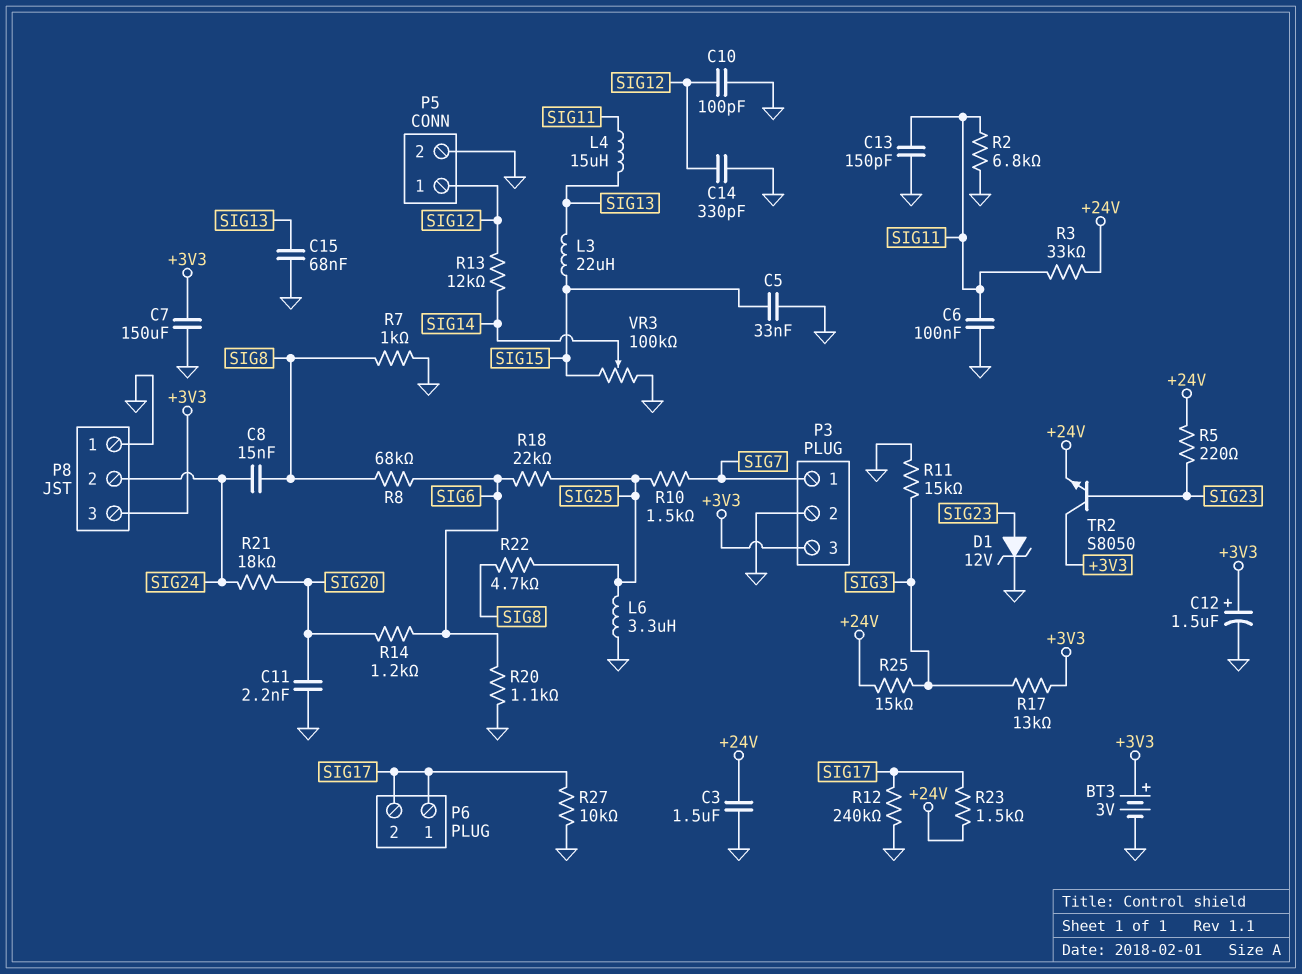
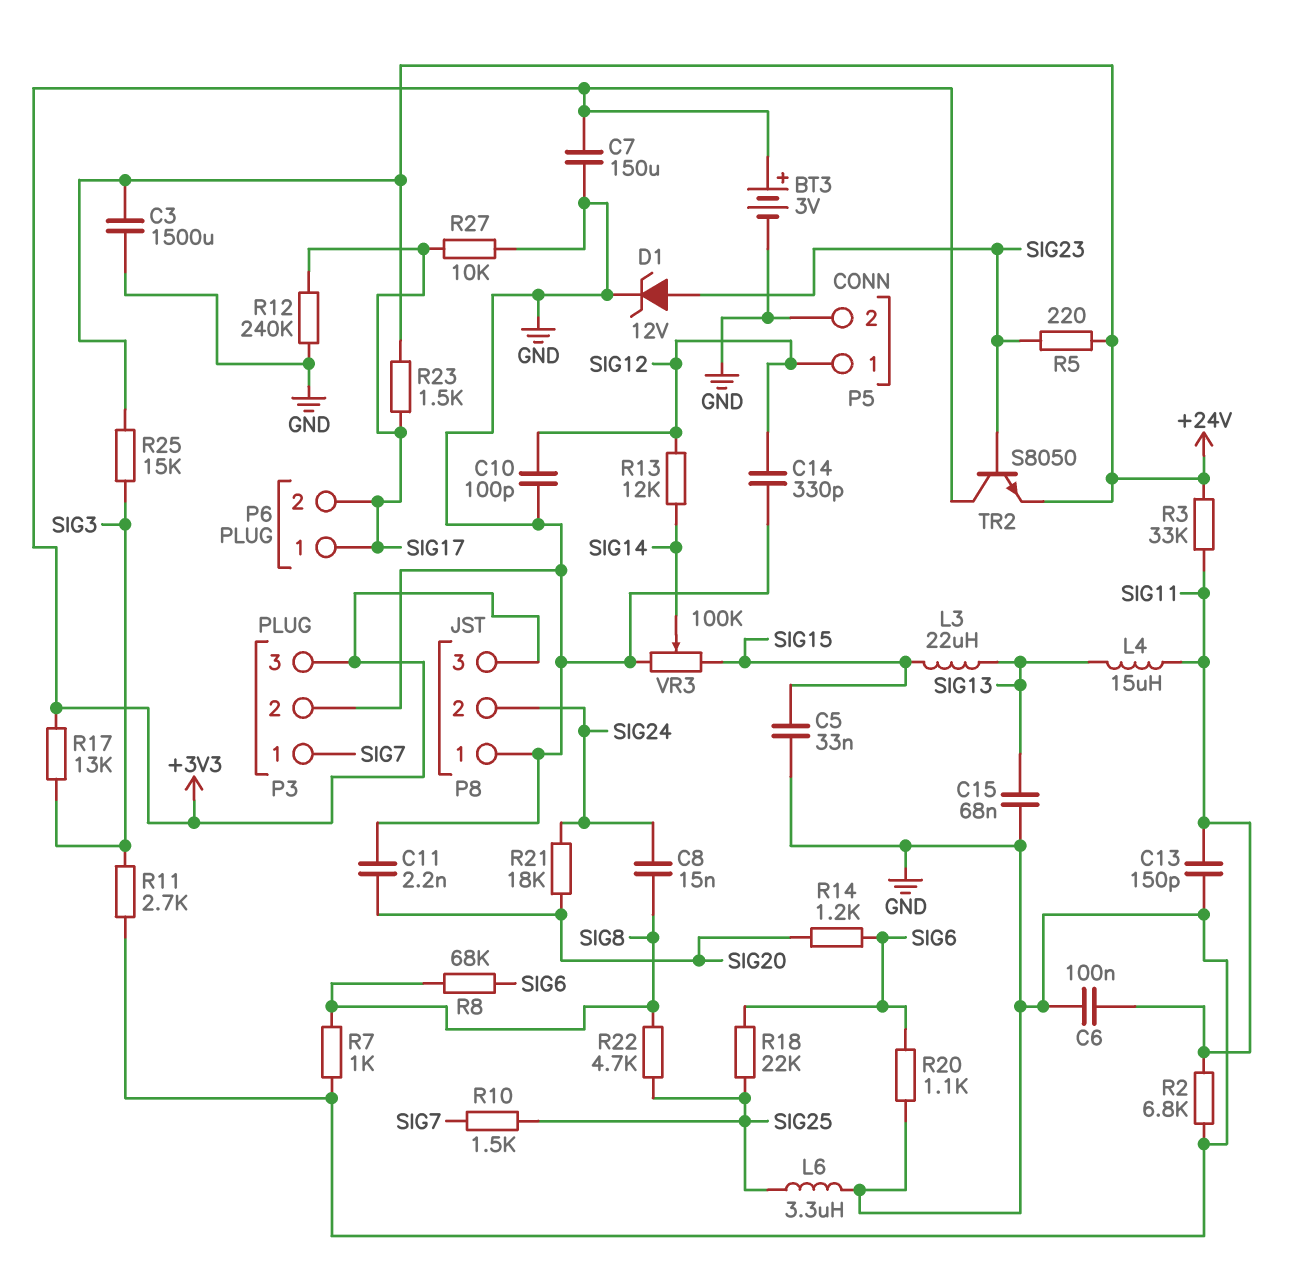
C3: 1.5uF (+24V, GND) -> 1500uF (+24V, GND)
C12: 1.5uF (plus +3V3, minus GND) -> none
R11: 15k (GND, SIG3) -> 2.7k (GND, SIG3)

